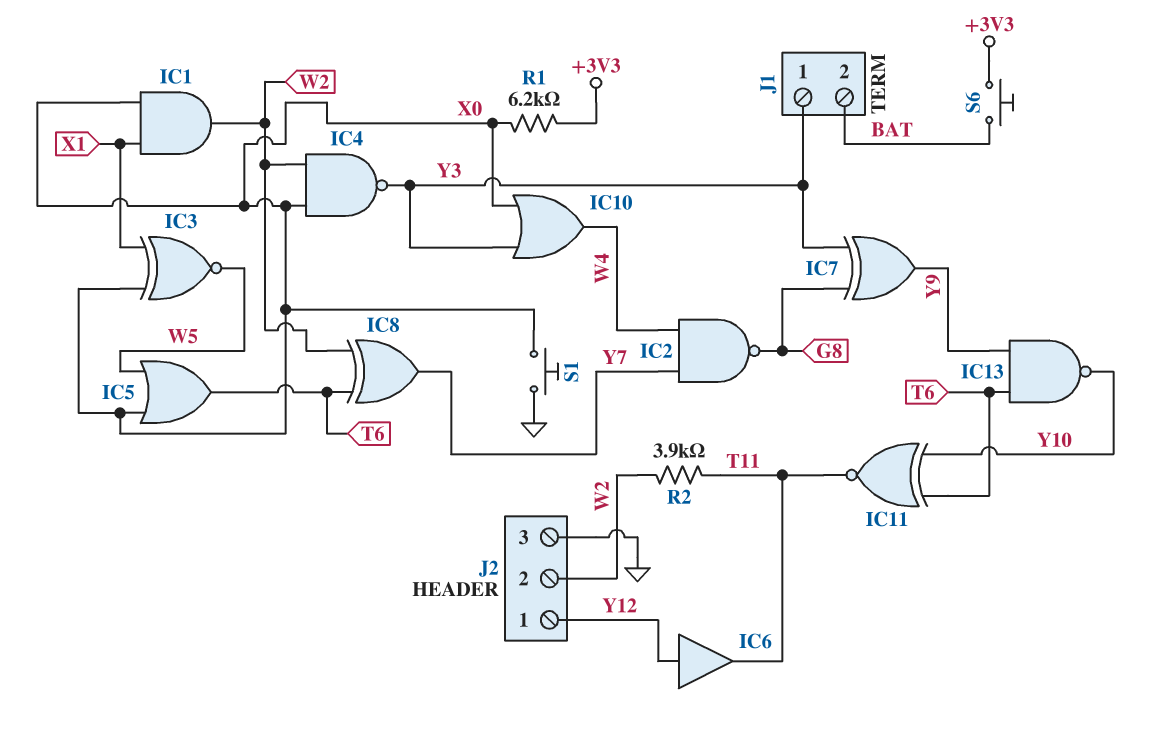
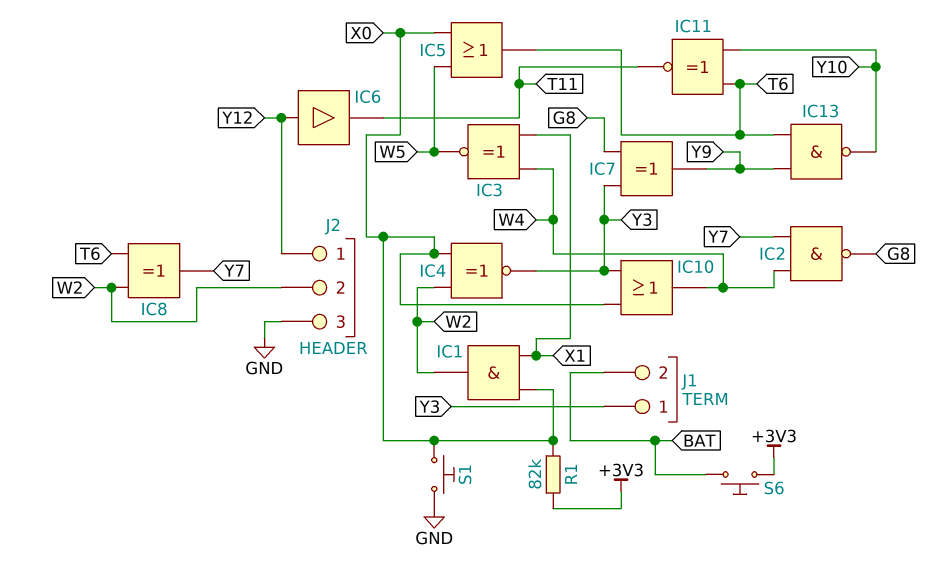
IC3: XNOR (in X0, in X1, out W5) -> XNOR (in W4, in X1, out W5)
IC4: NAND (in W2, in X0, out Y3) -> XNOR (in W2, in X0, out Y3)
R1: 6.2k (+3V3, X0) -> 82k (+3V3, X0)
R2: 3.9k (T11, W2) -> none

